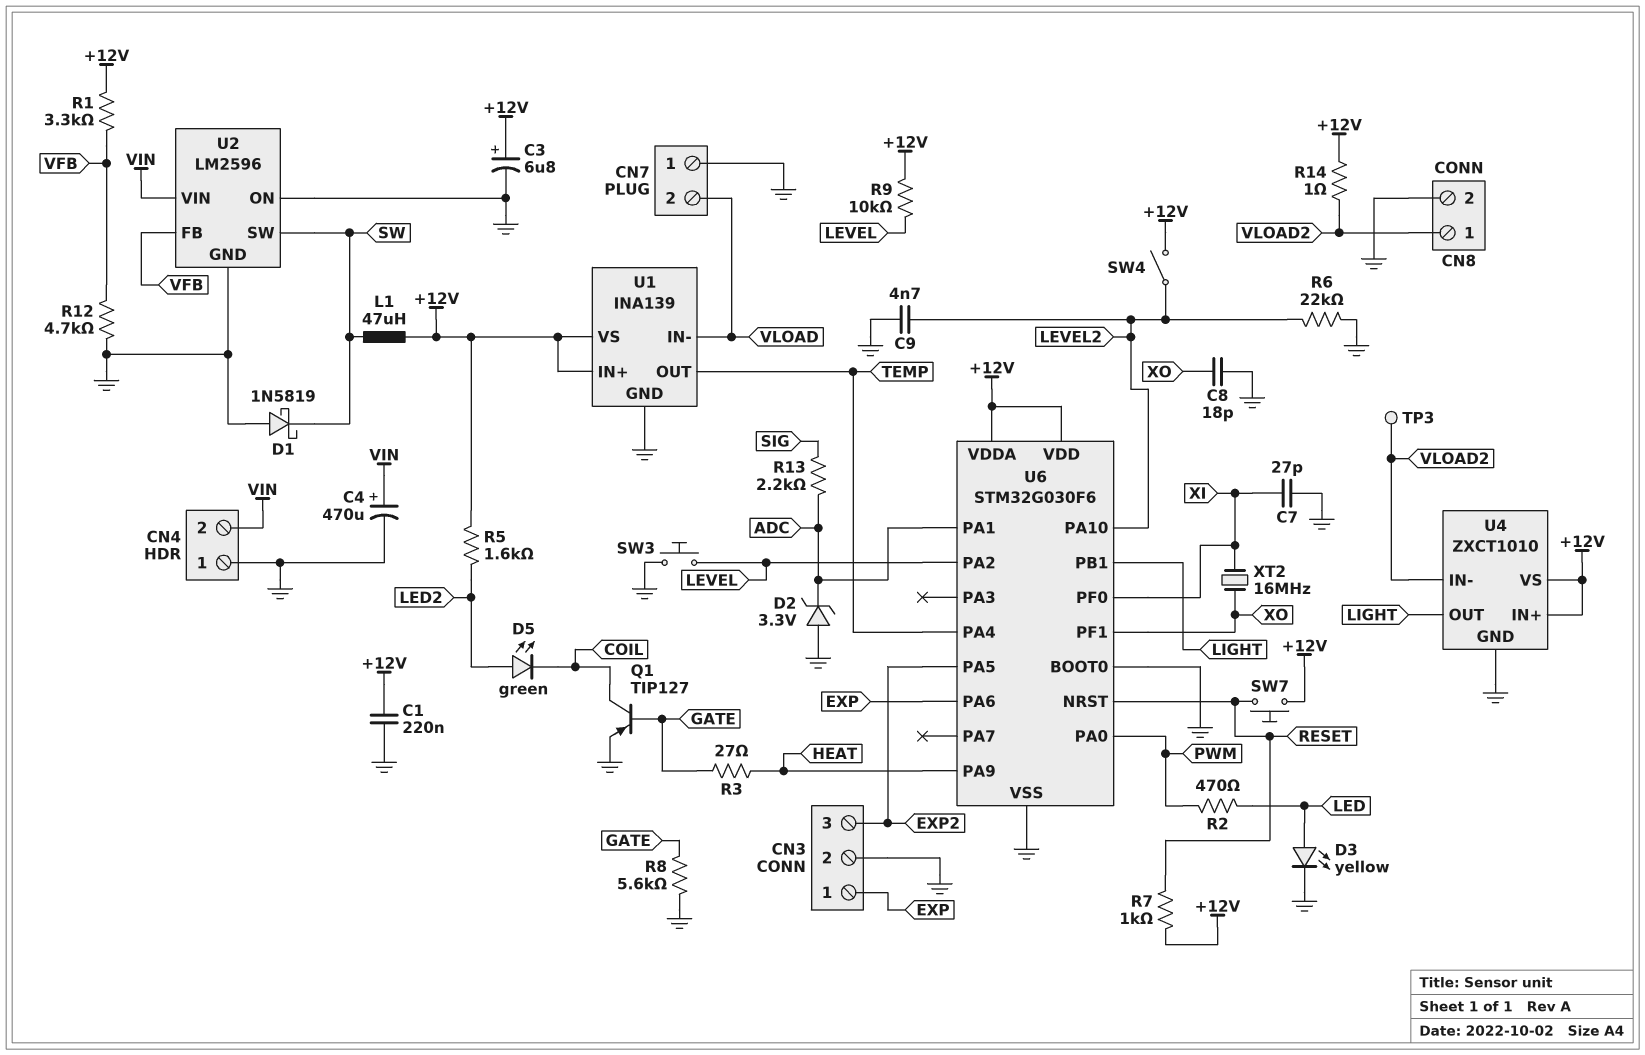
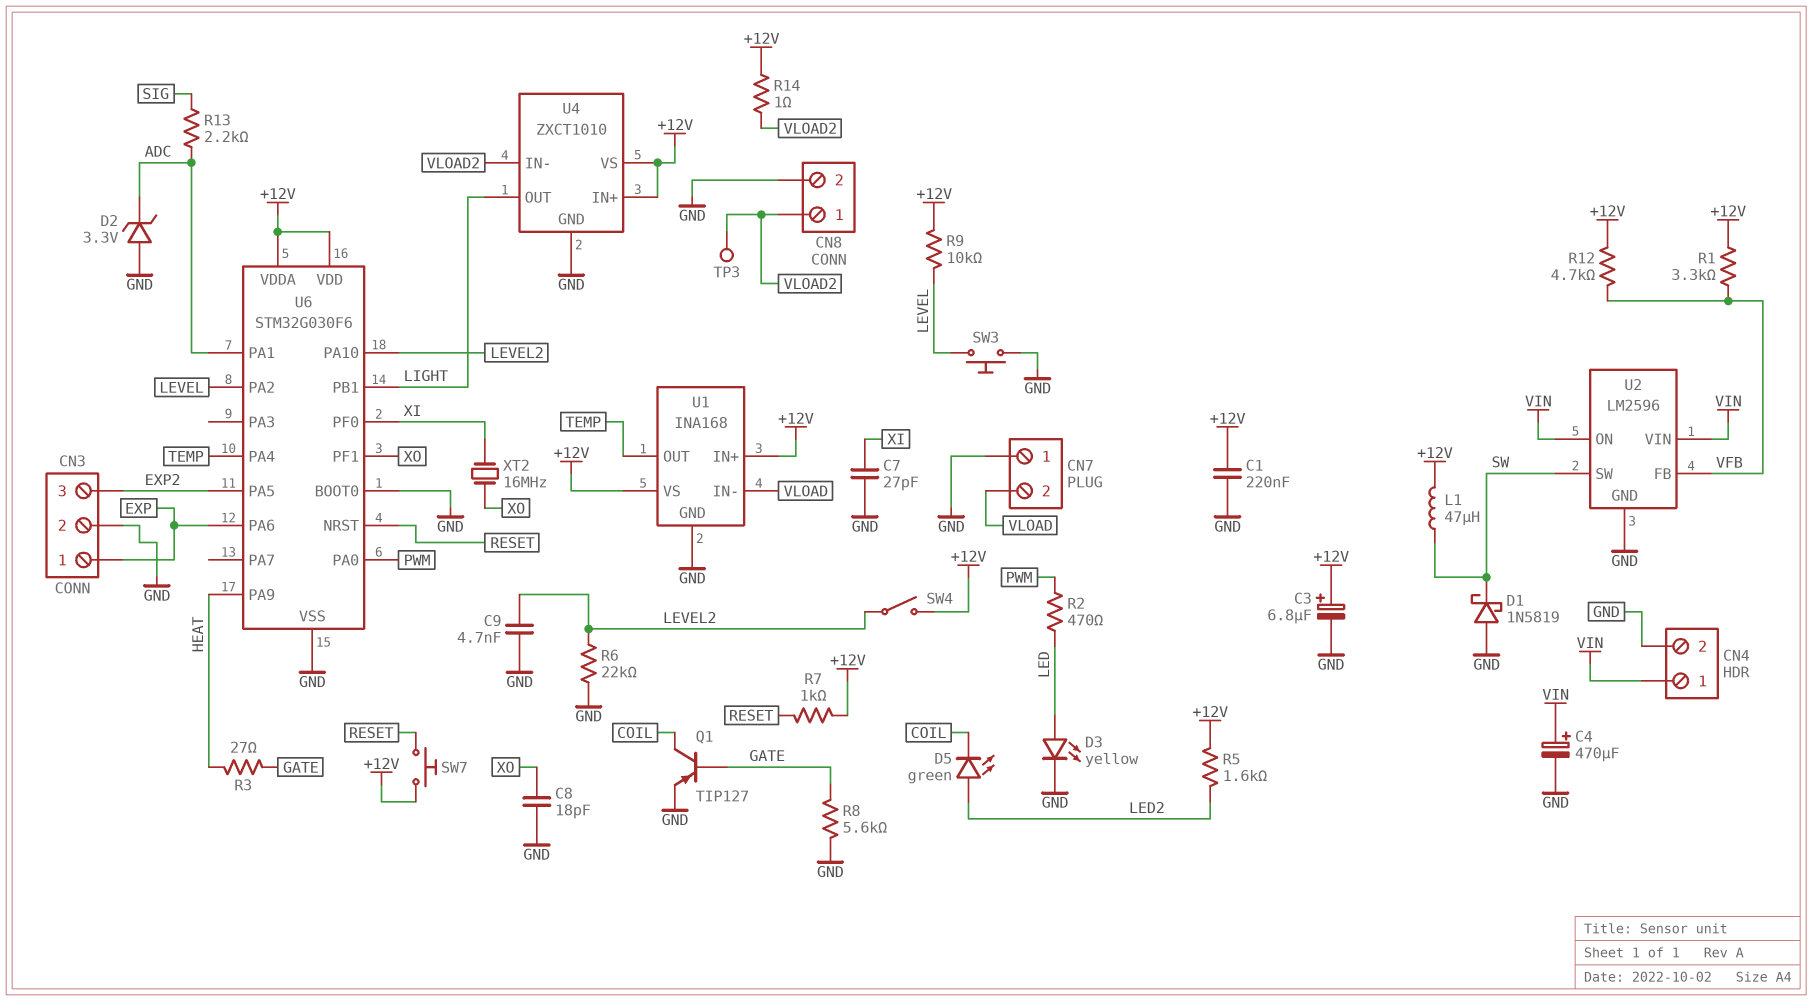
CN4 pin 1: GND -> VIN
CN4 pin 2: VIN -> GND
R12: 4.7k (GND, VFB) -> 4.7k (+12V, VFB)
U1: INA139 -> INA168
U2 pin ON: GND -> VIN

